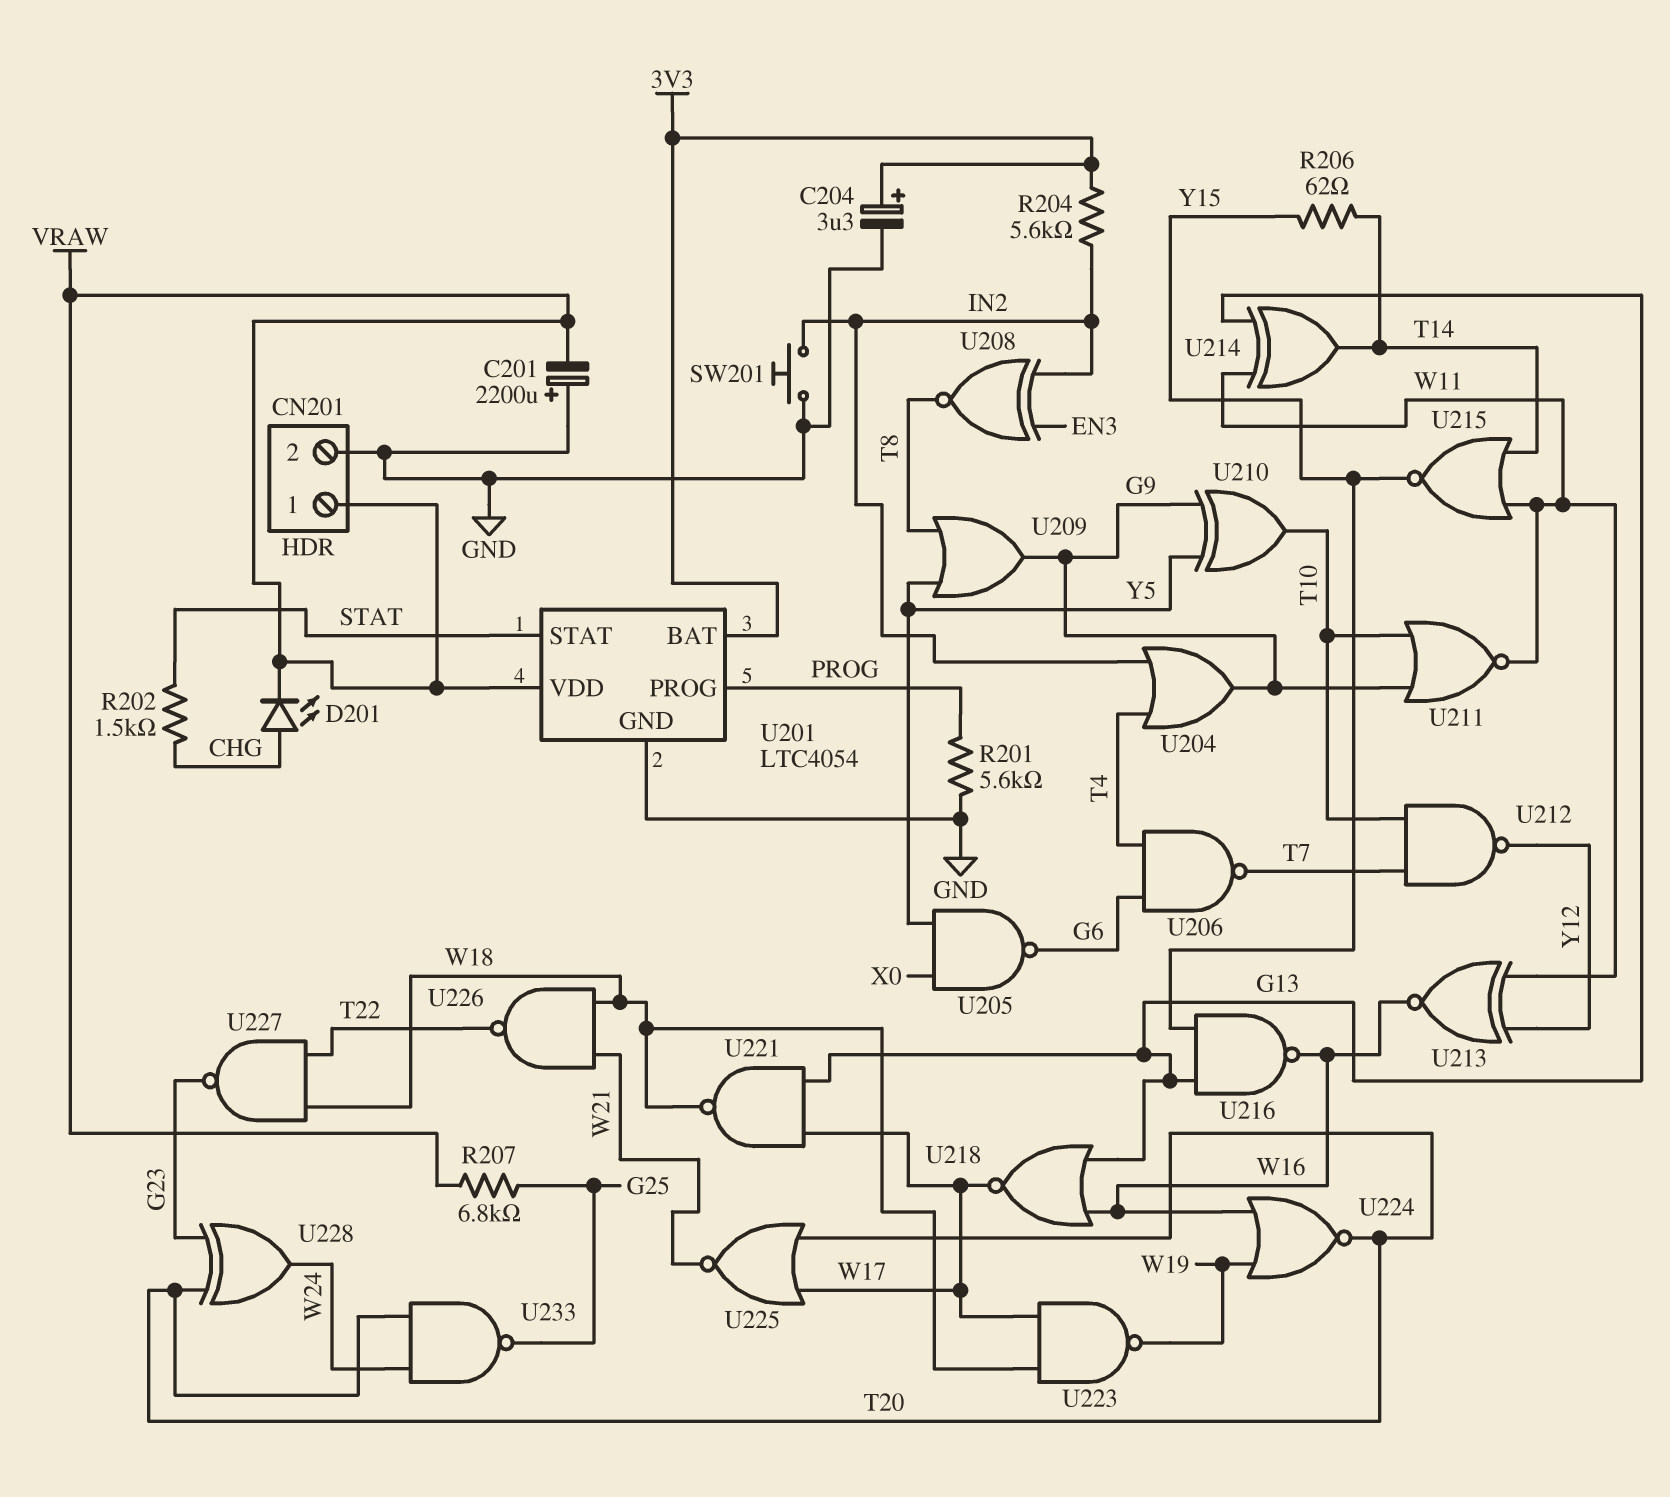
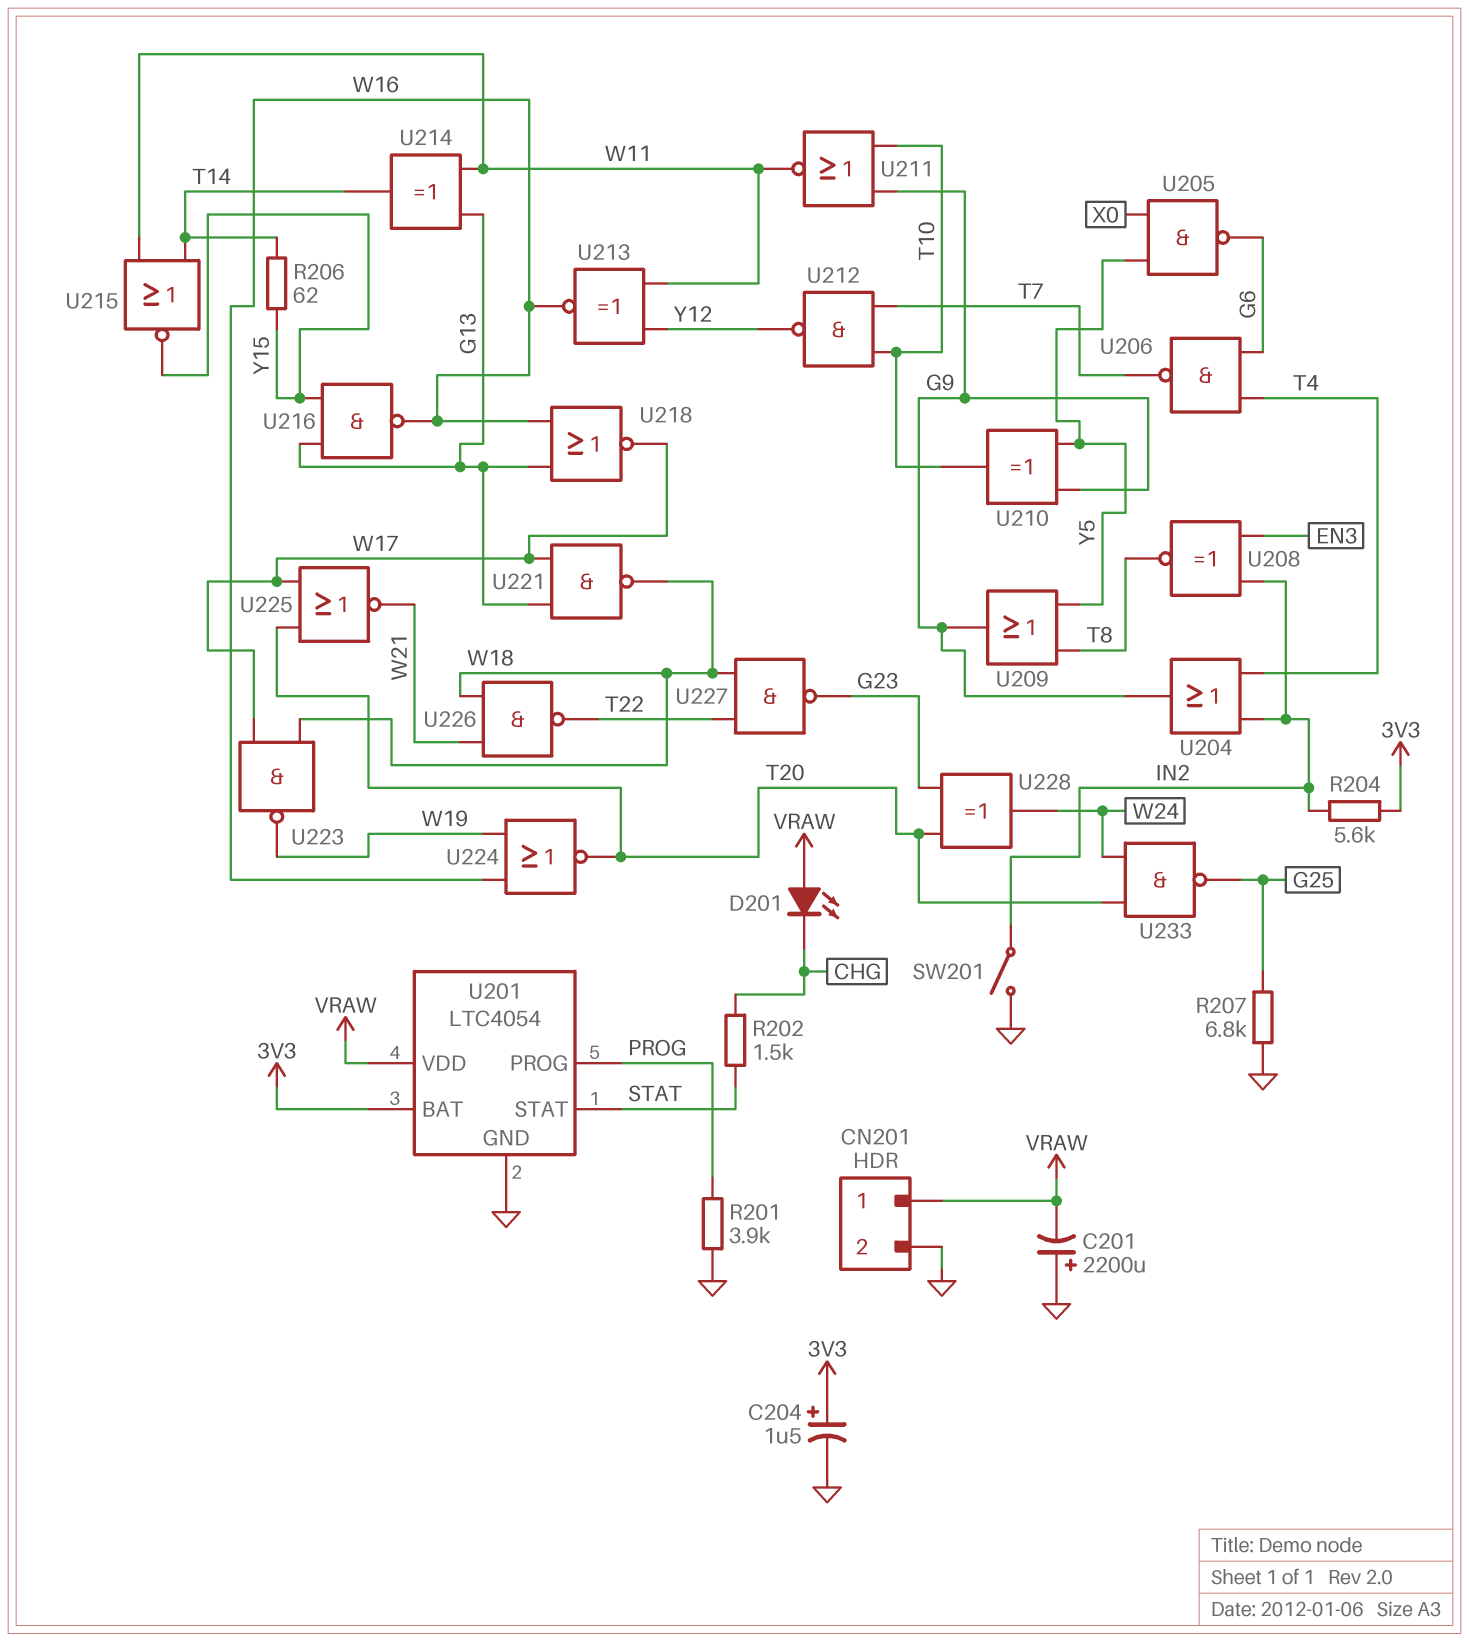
C204: 3.3uF (plus 3V3, minus GND) -> 1.5uF (plus 3V3, minus GND)
D201: LED (A CHG, K VRAW) -> LED (A VRAW, K CHG)
R201: 5.6k (GND, PROG) -> 3.9k (GND, PROG)
R207: 6.8k (G25, VRAW) -> 6.8k (G25, GND)
SW201: button (GND, IN2) -> switch (GND, IN2)

